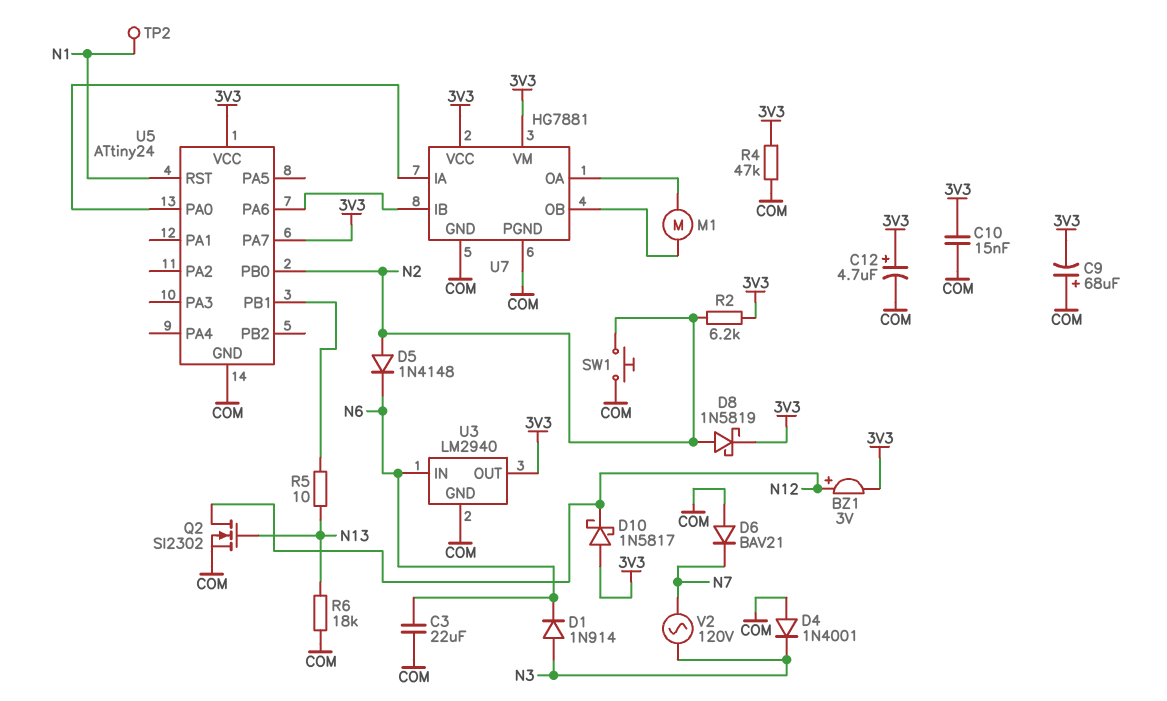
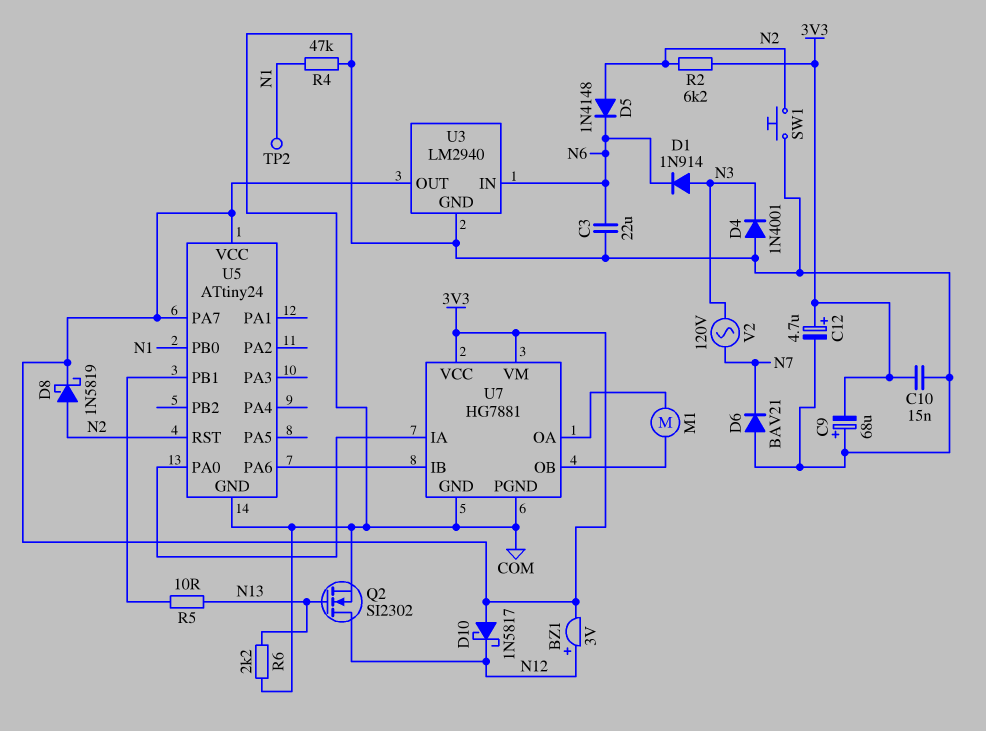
R4: 47k (3V3, COM) -> 47k (COM, N1)
R6: 18k (COM, N13) -> 2.2k (COM, N13)
U5 pin PB0: N2 -> N1
U5 pin RST: N1 -> N2

